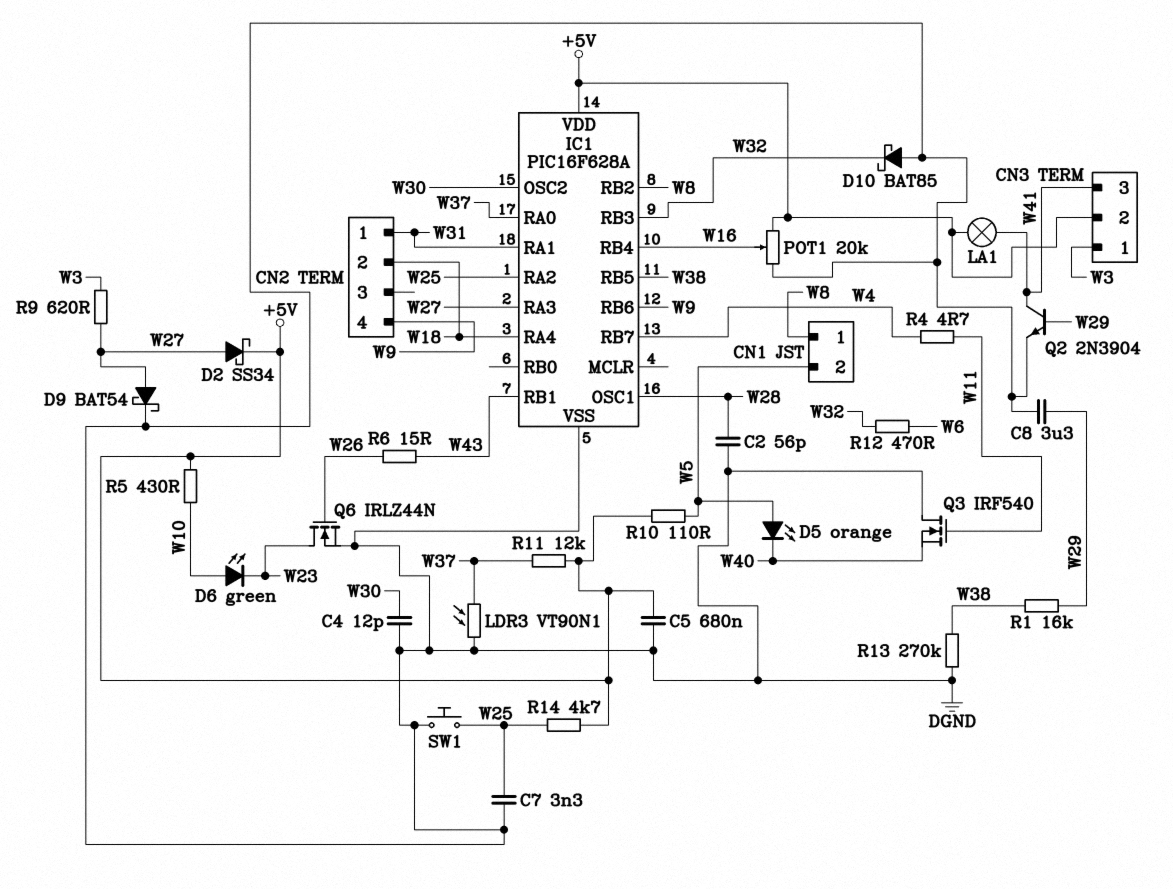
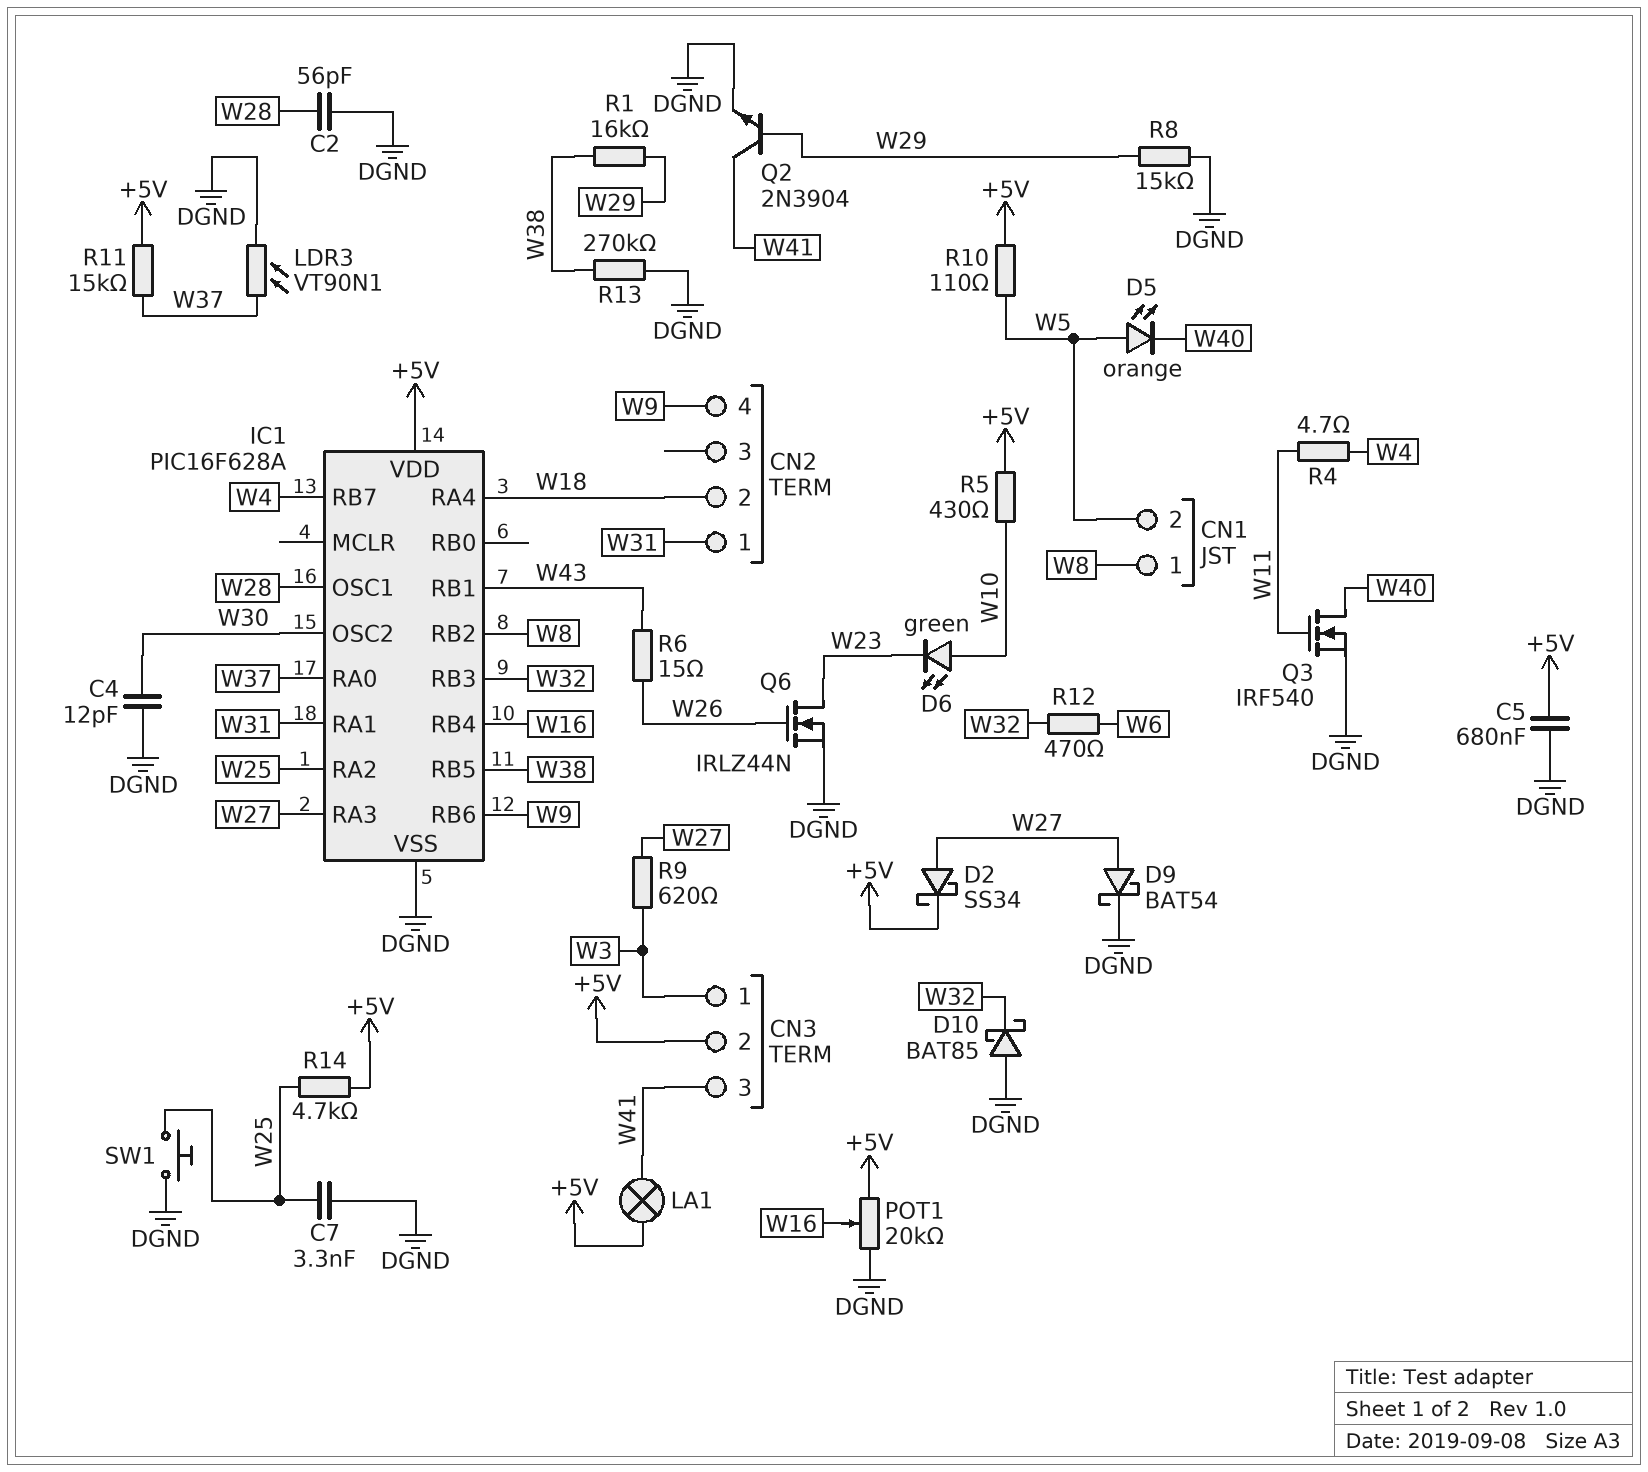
C8: 3.3uF (DGND, W29) -> none
Q3: NMOS IRF540 (G W11, D DGND, S W40) -> NMOS IRF540 (G W11, D W40, S DGND)
R8: none -> 15k (DGND, W29)
R11: 12k (+5V, W37) -> 15k (+5V, W37)

